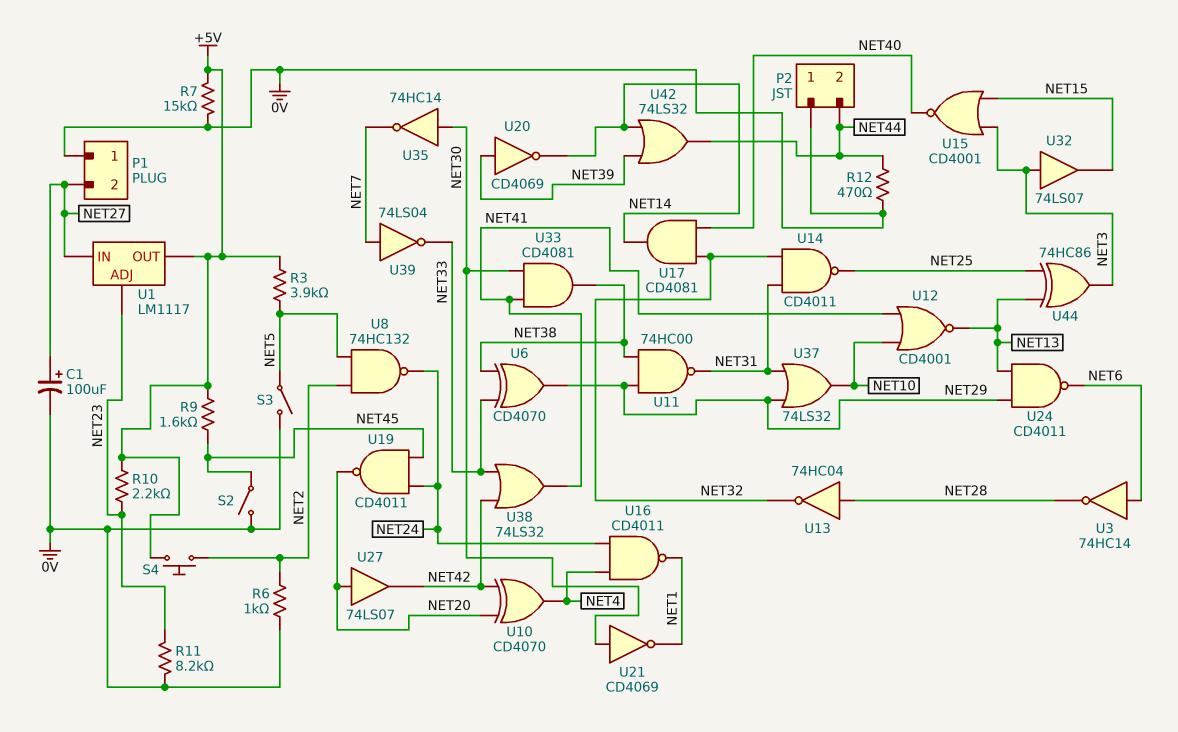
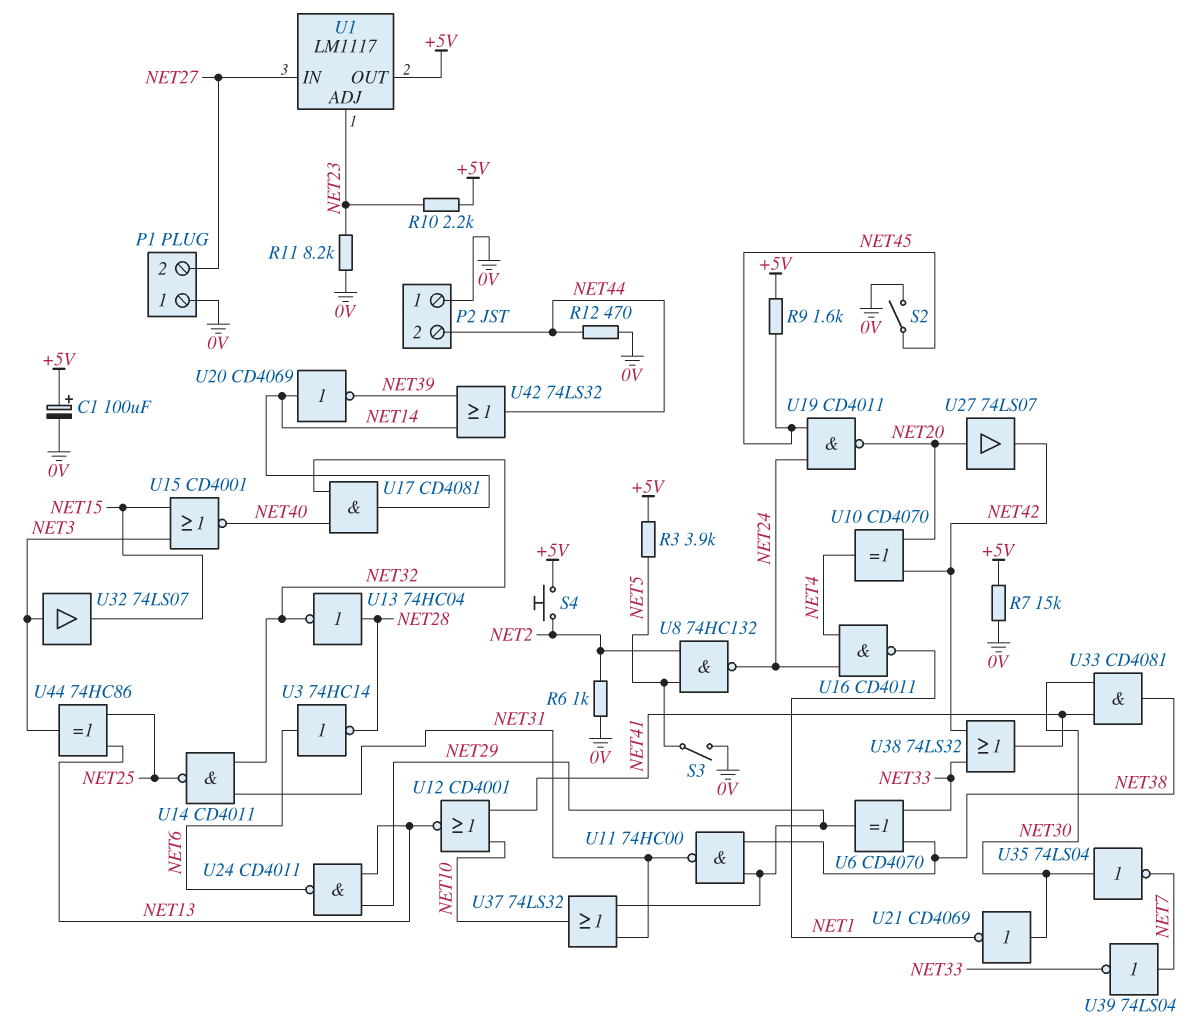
C1: 100uF (plus NET27, minus 0V) -> 100uF (plus +5V, minus 0V)
U20: NOT CD4069 (in NET39, out NET14) -> NOT CD4069 (in NET14, out NET39)
U35: NOT 74HC14 (in NET30, out NET7) -> NOT 74LS04 (in NET30, out NET7)

